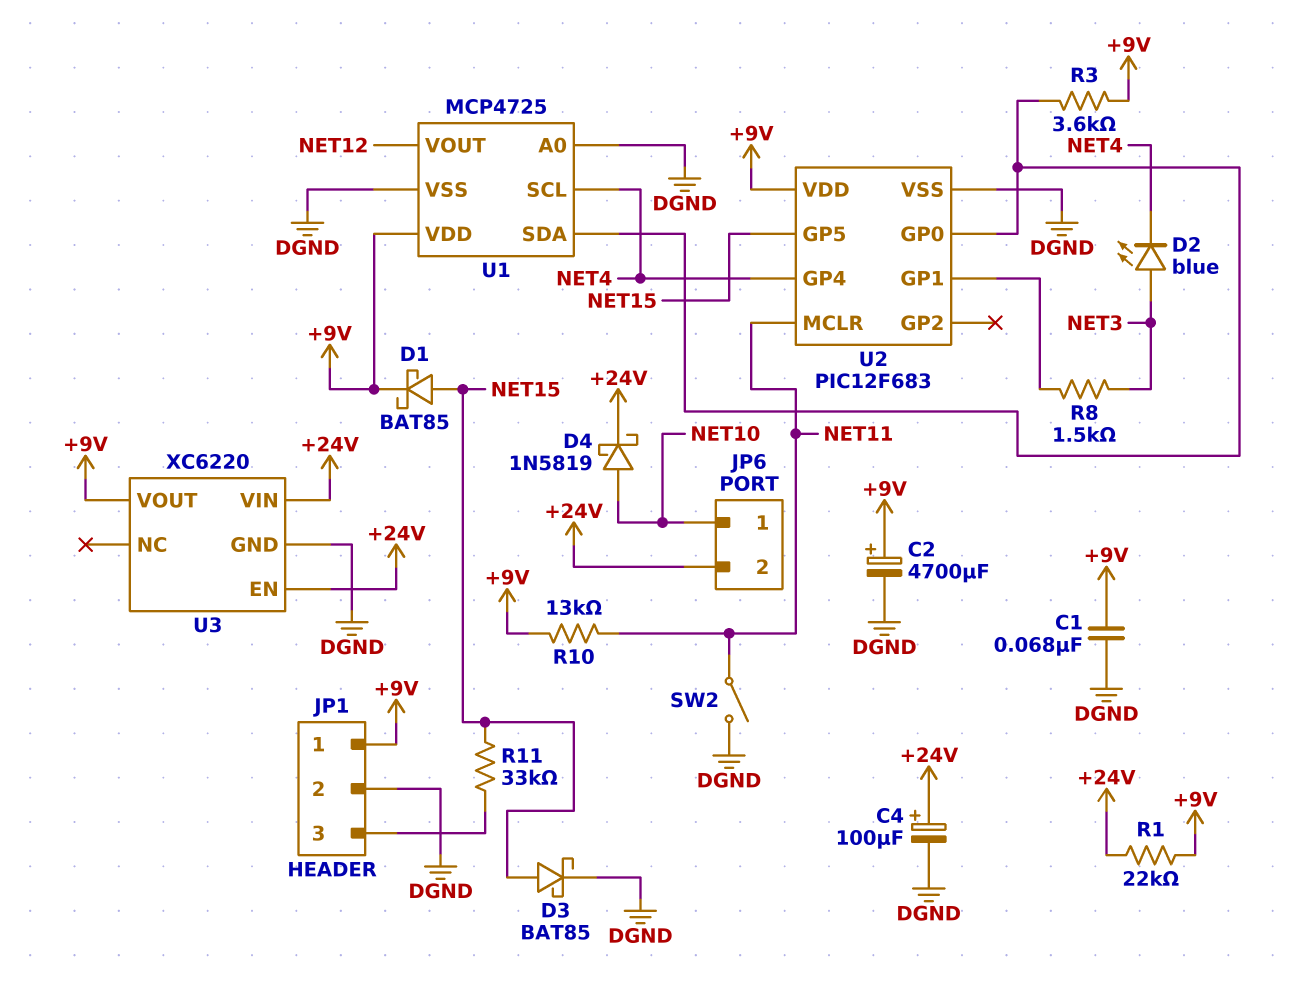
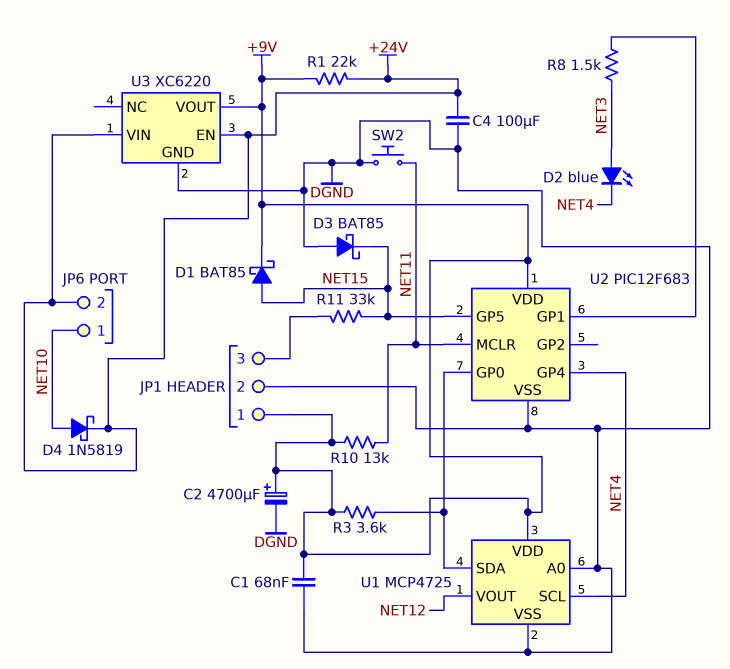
C4: 100uF (plus +24V, minus DGND) -> 100uF (+24V, DGND)
D3: schottky BAT85 (A NET15, K DGND) -> schottky BAT85 (A DGND, K NET15)
SW2: switch (DGND, NET11) -> button (DGND, NET11)

